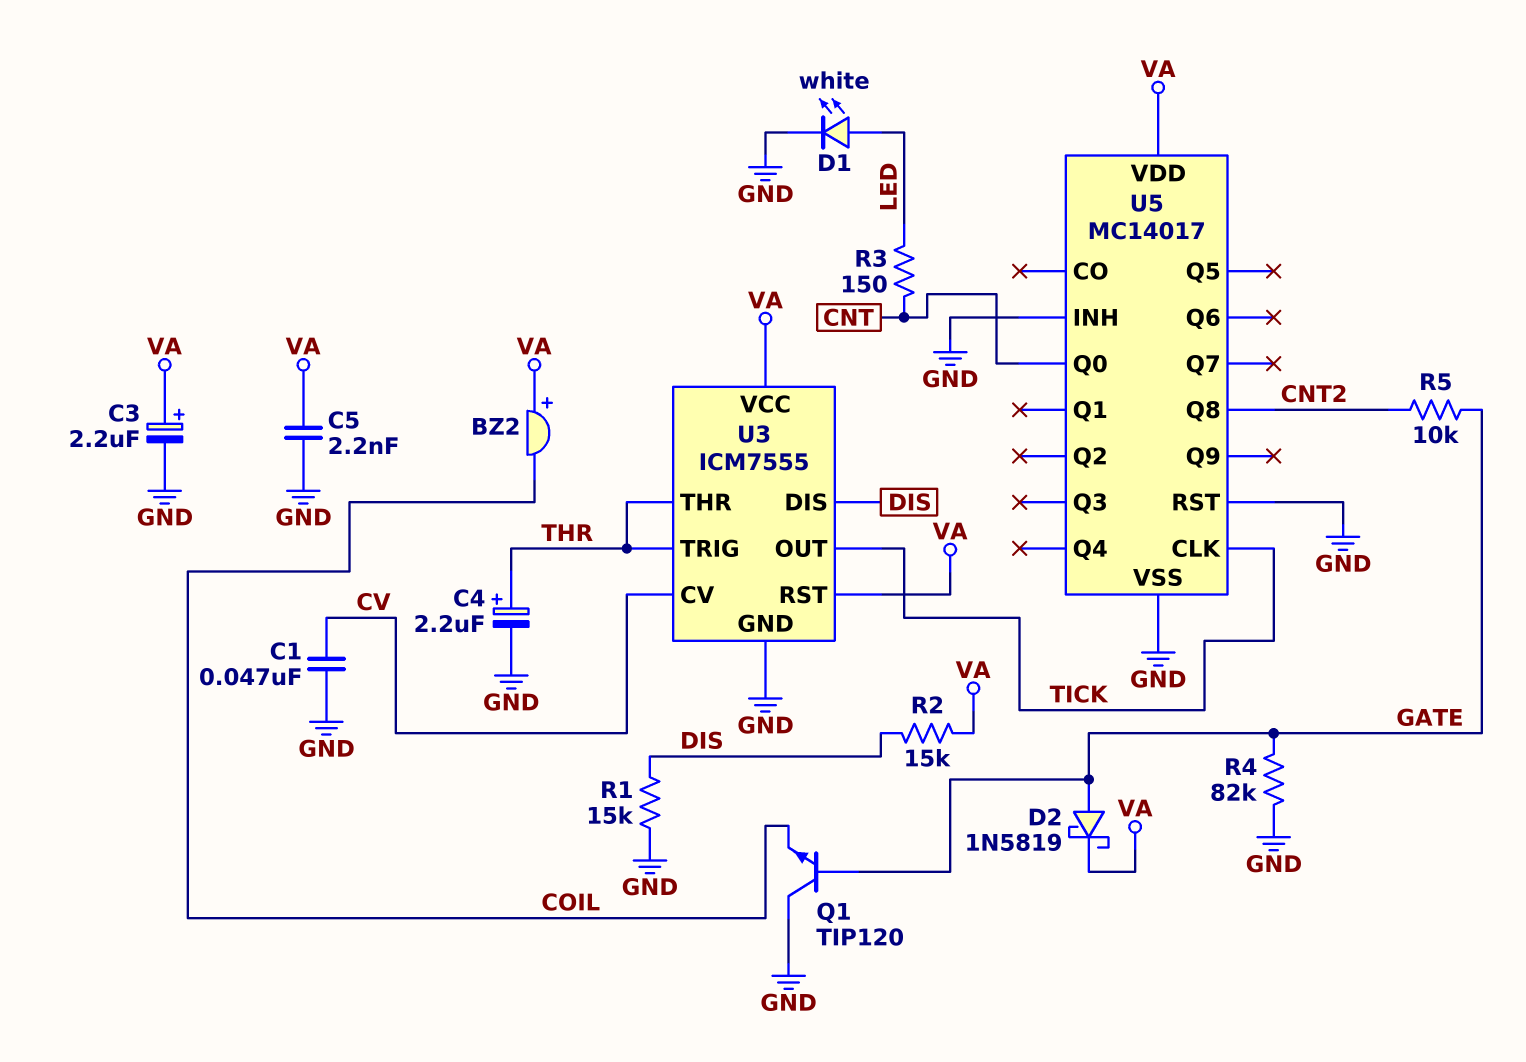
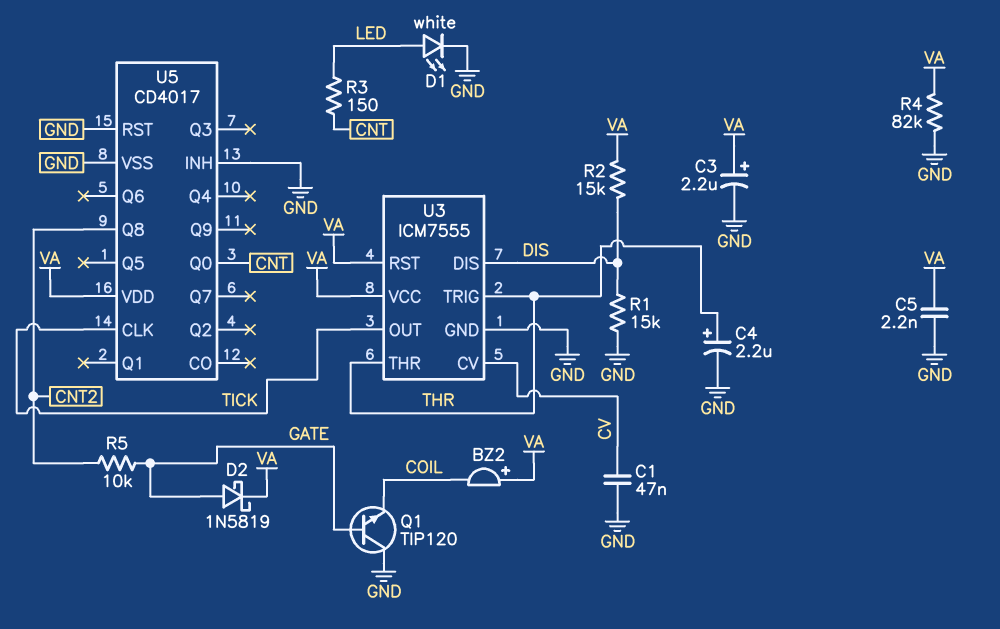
R4: 82k (GATE, GND) -> 82k (GND, VA)
U5: MC14017 -> CD4017

